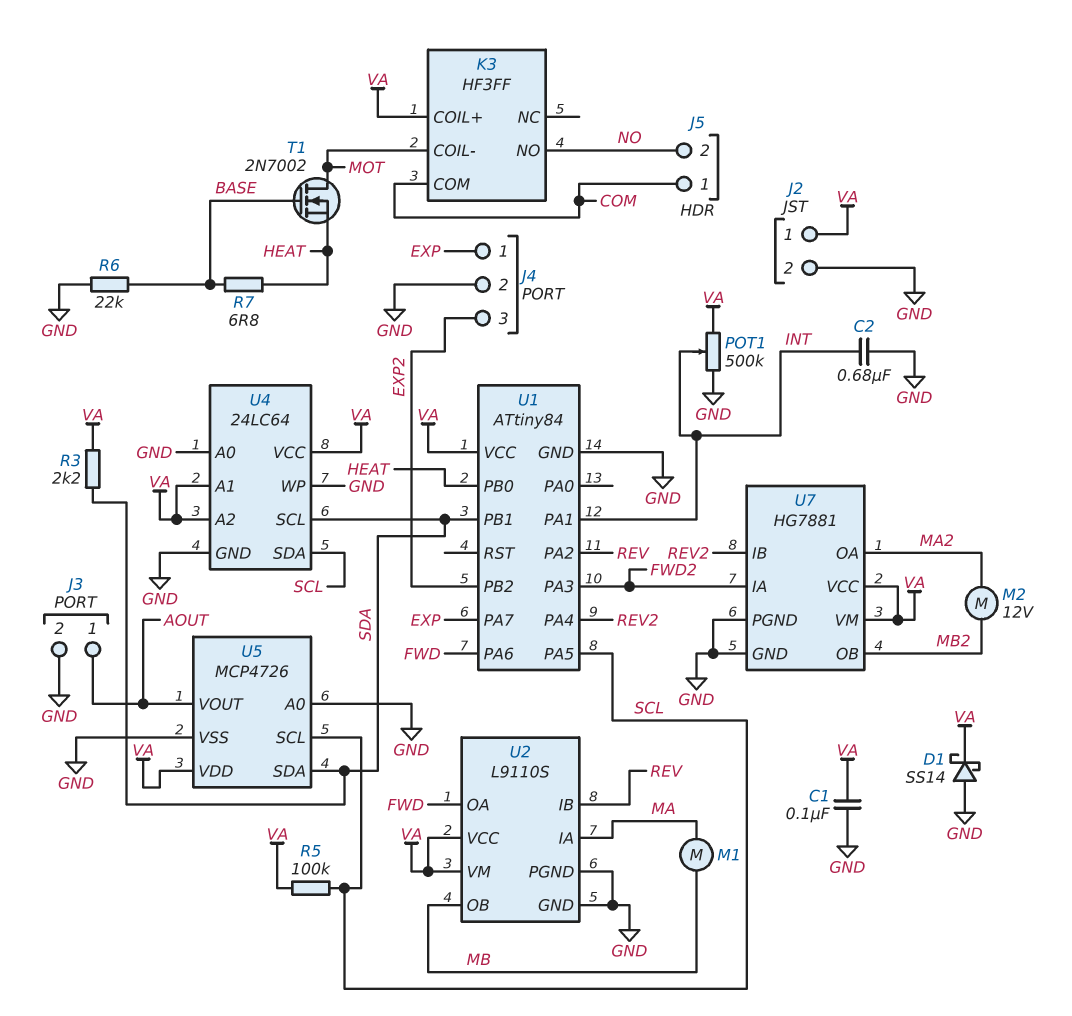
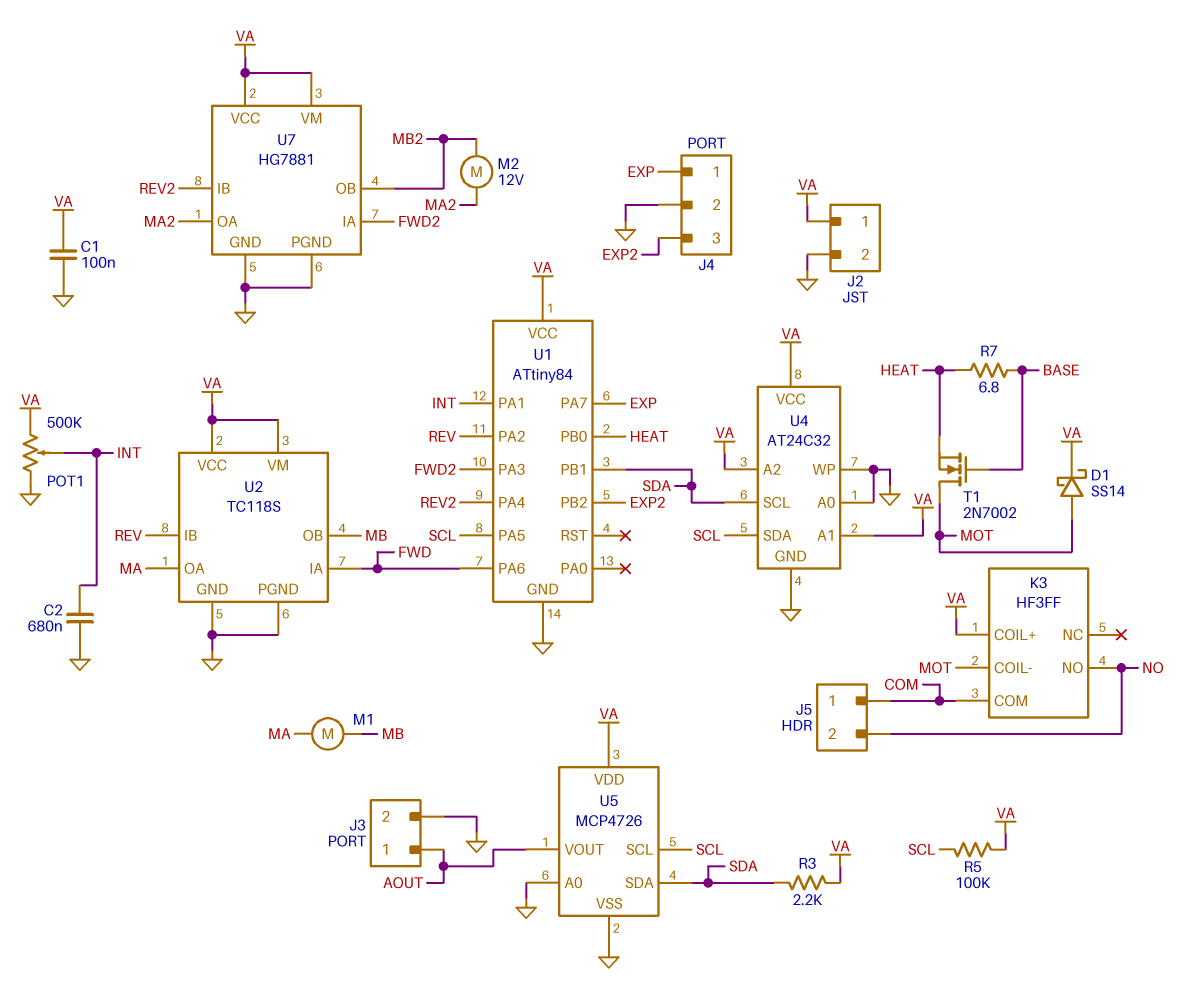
D1: schottky SS14 (A GND, K VA) -> schottky SS14 (A MOT, K VA)
R6: 22k (BASE, GND) -> none
U2: L9110S -> TC118S
U2 pin IA: MA -> FWD
U2 pin OA: FWD -> MA
U4: 24LC64 -> AT24C32

